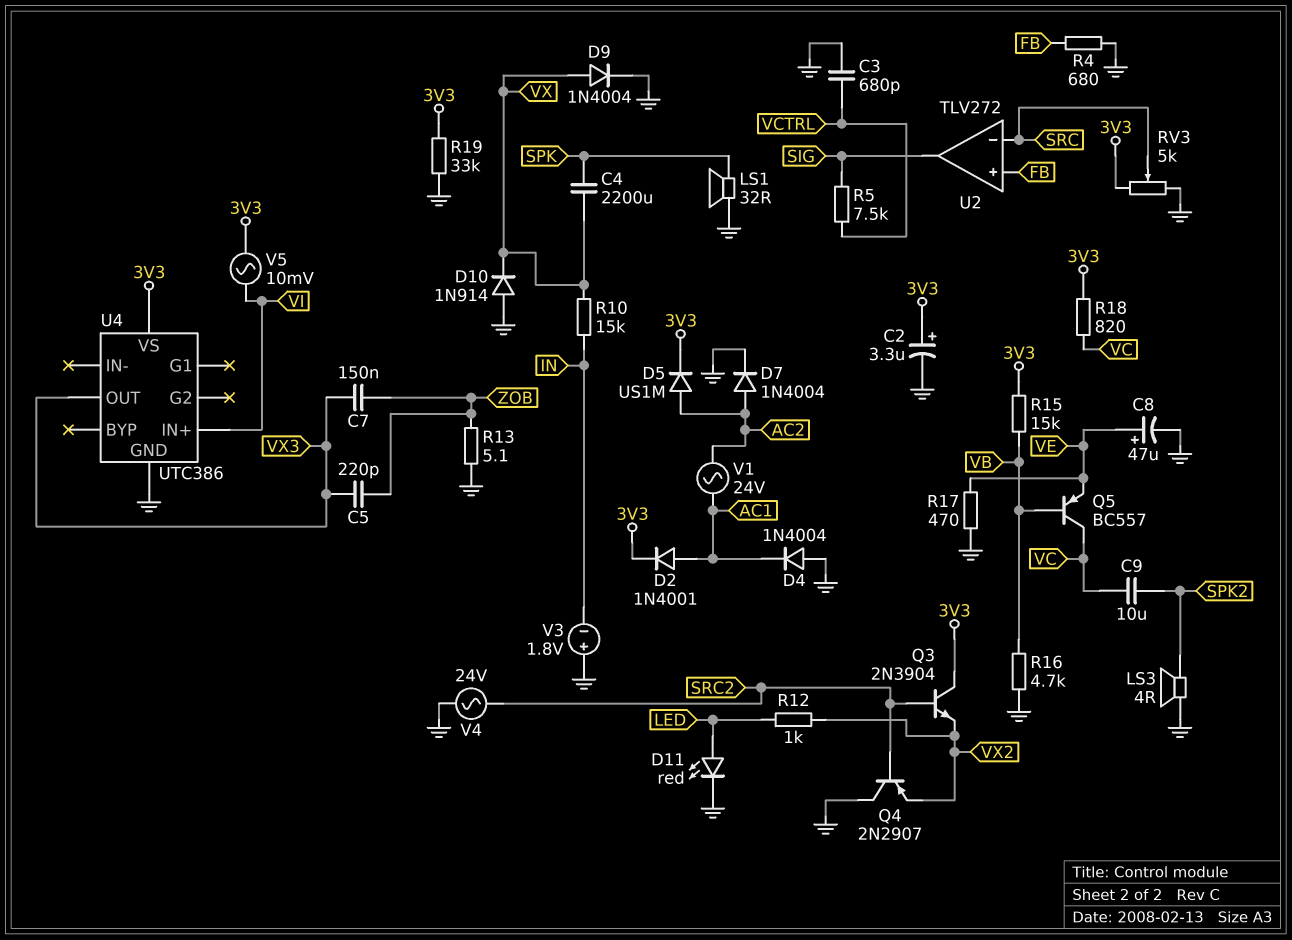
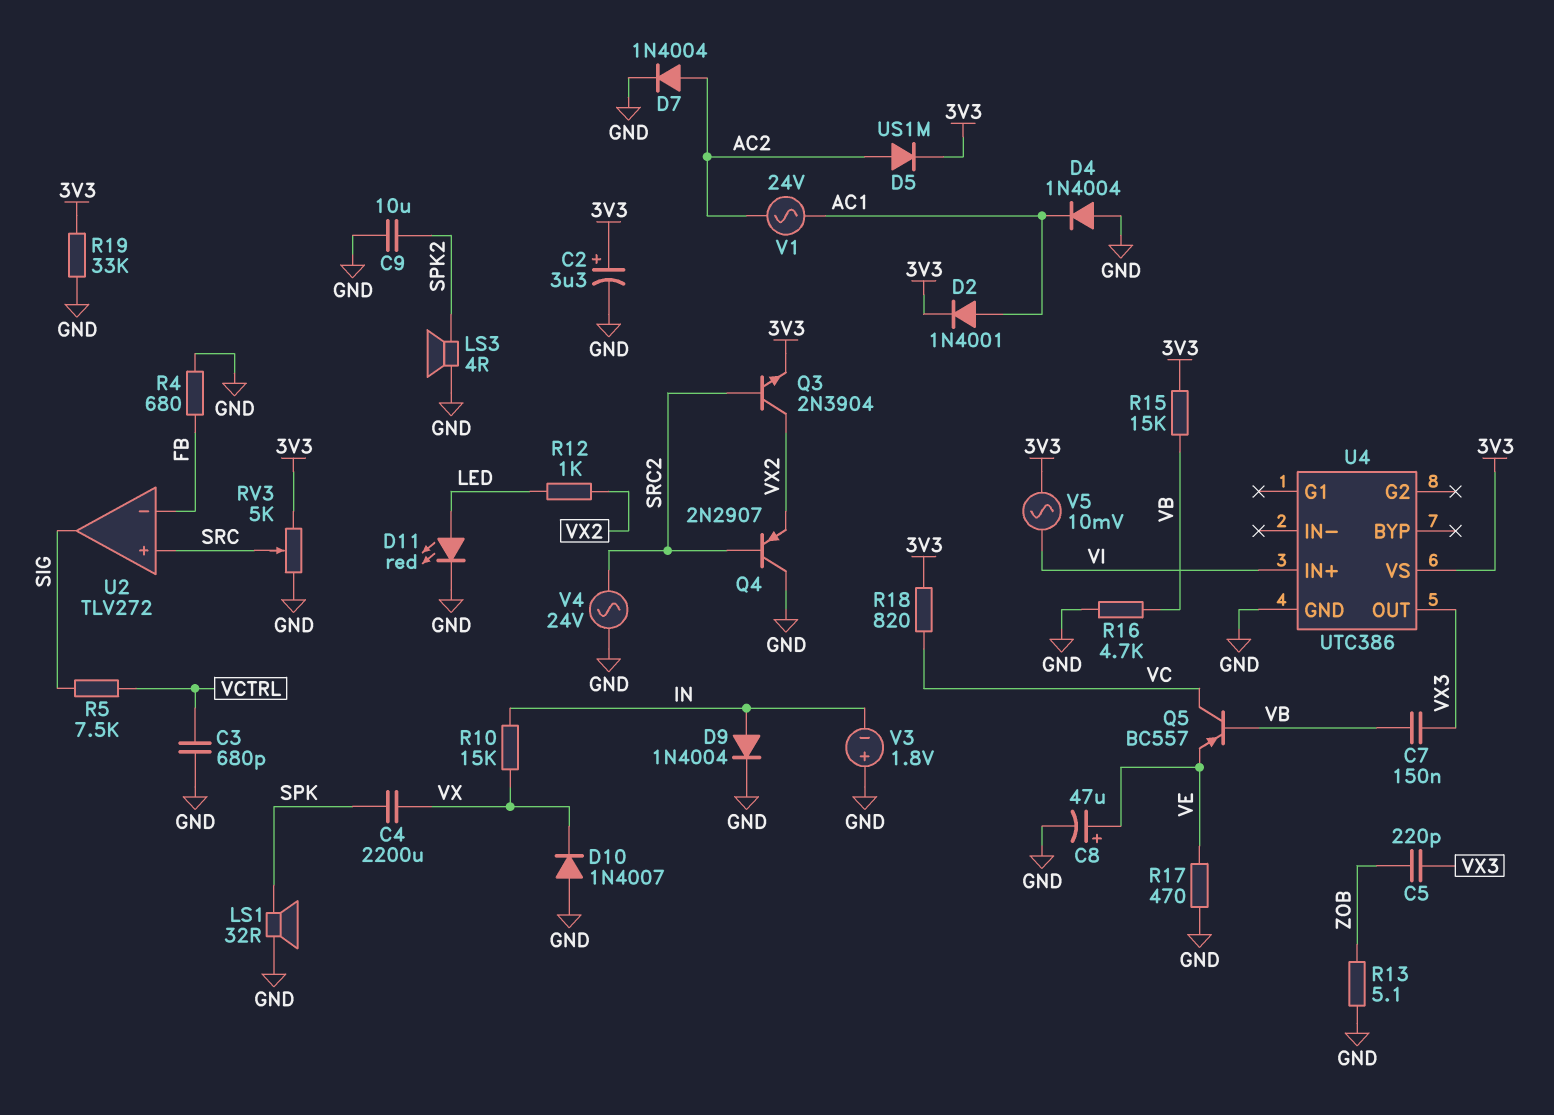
C7: 150nF (VX3, ZOB) -> 150nF (VB, VX3)
C9: 10uF (SPK2, VC) -> 10uF (GND, SPK2)
D9: diode 1N4004 (A VX, K GND) -> diode 1N4004 (A IN, K GND)
D10: diode 1N914 (A GND, K VX) -> diode 1N4007 (A GND, K VX)
Q3: NPN 2N3904 (B SRC2, C 3V3, E VX2) -> NPN 2N3904 (B SRC2, C VX2, E 3V3)
U2 pin in+: FB -> SRC
U2 pin in-: SRC -> FB

